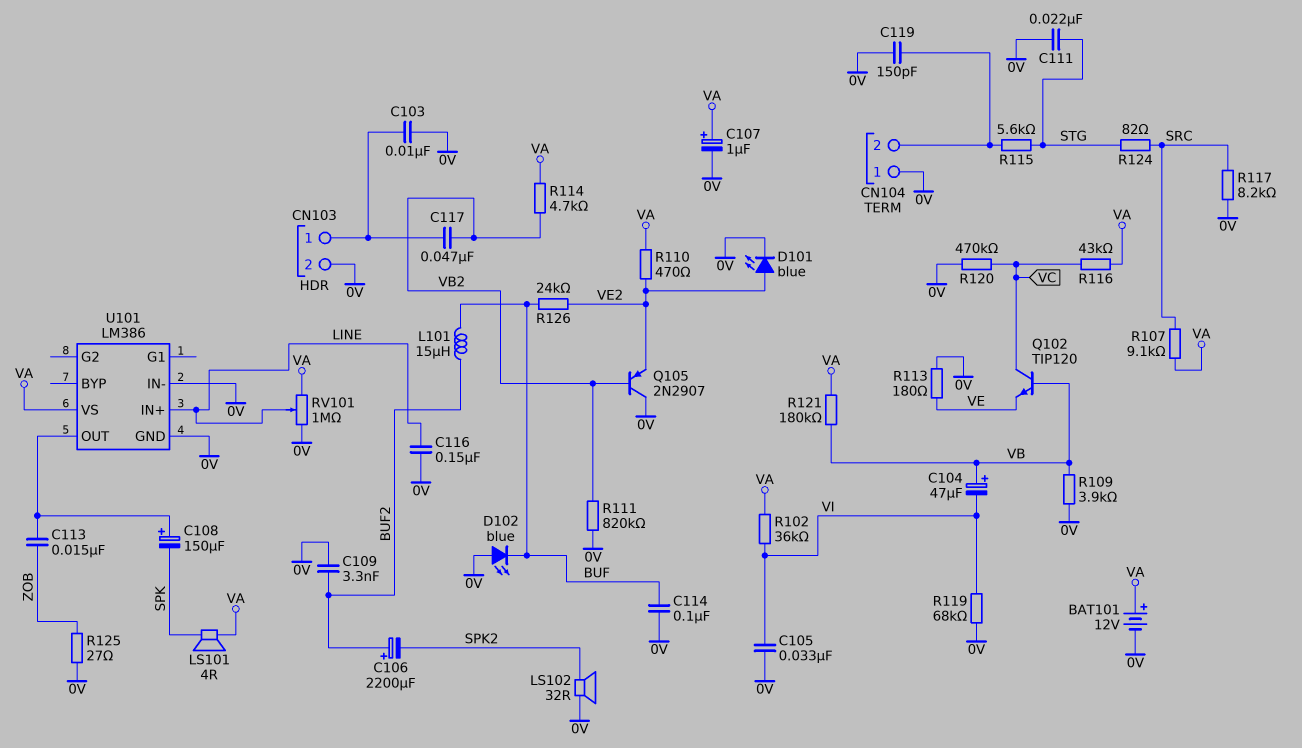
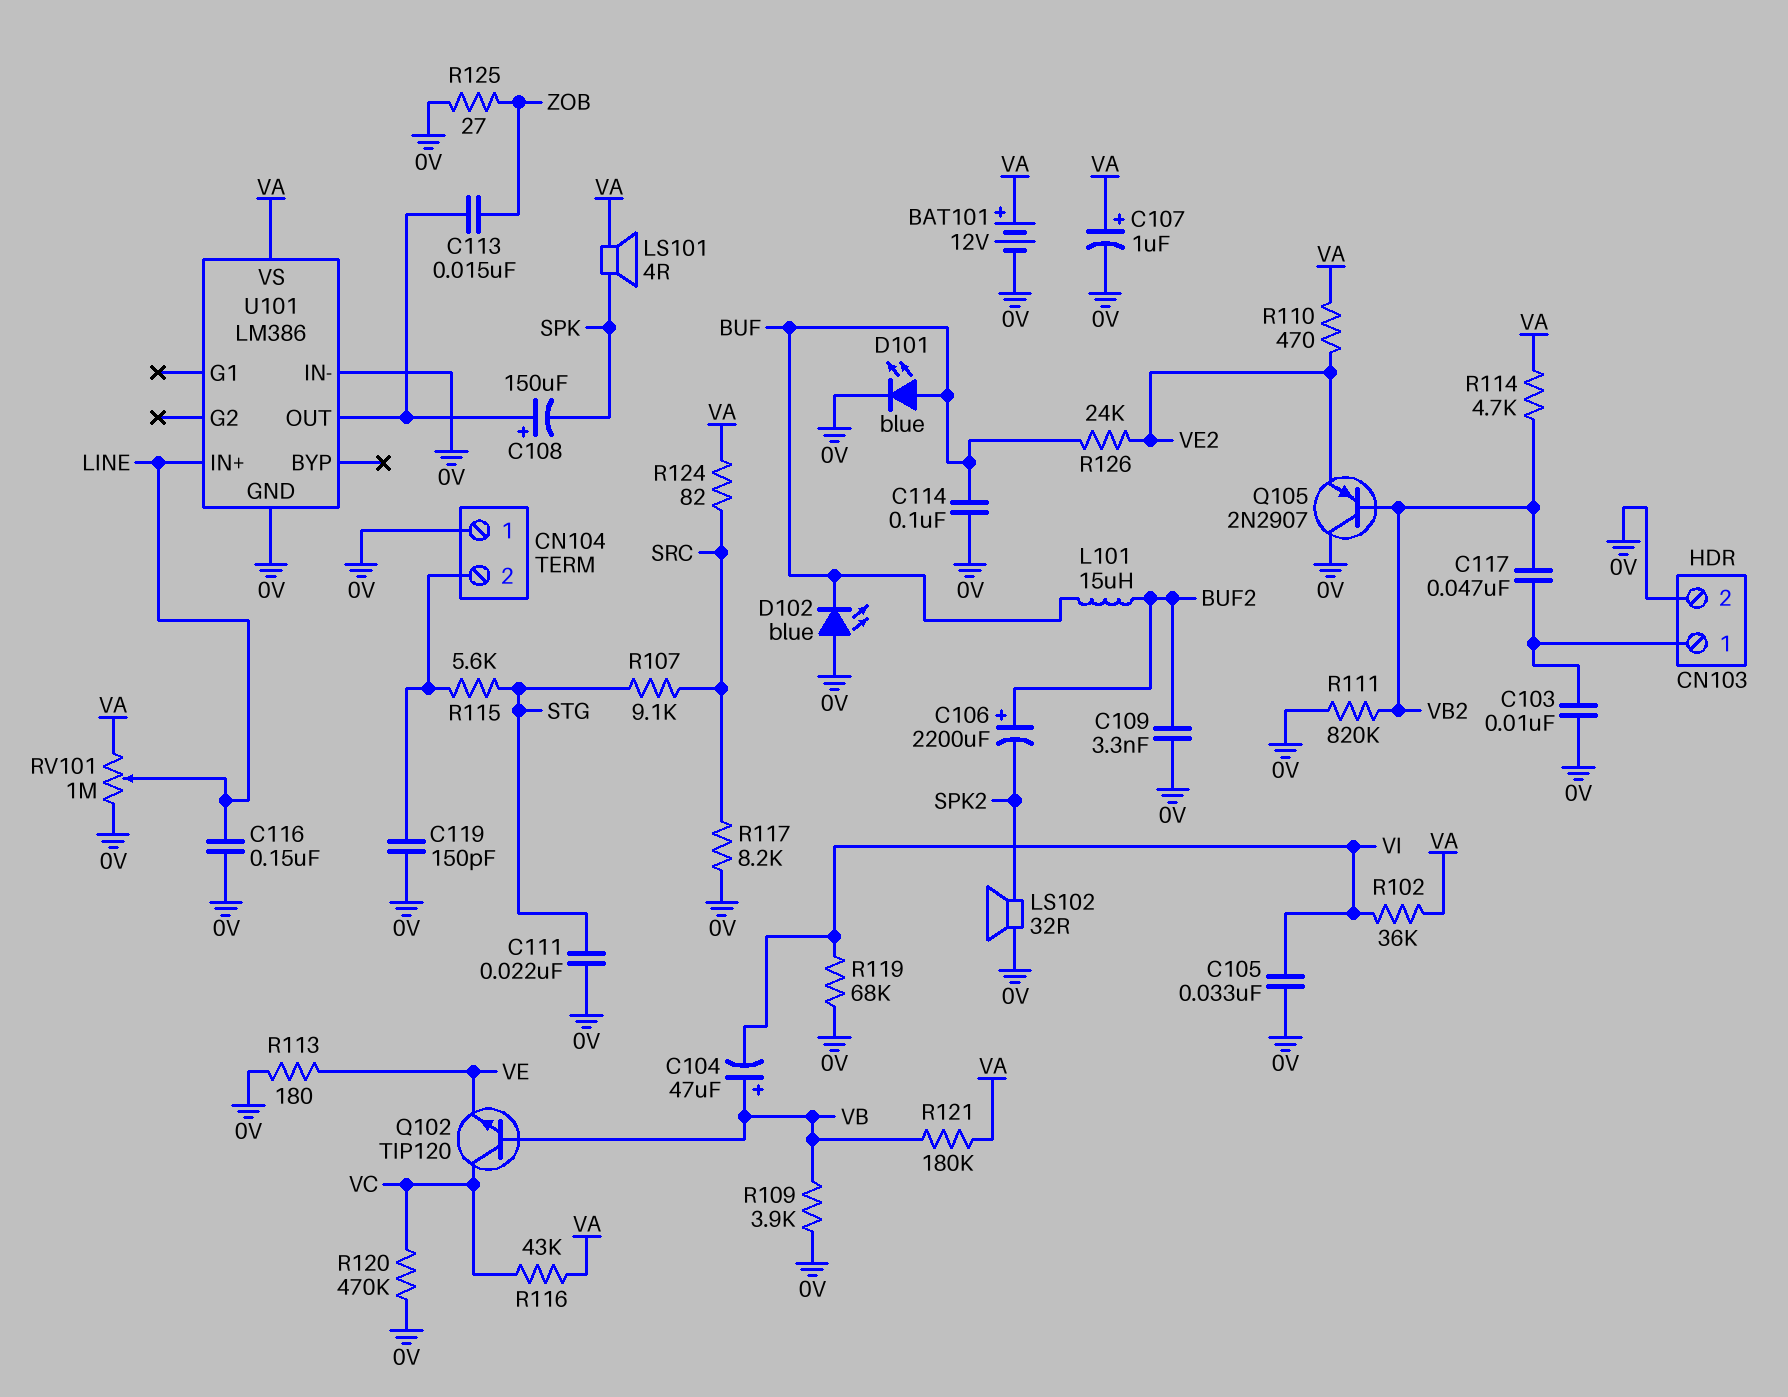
D101: LED blue (A VE2, K 0V) -> LED blue (A BUF, K 0V)
R107: 9.1k (SRC, VA) -> 9.1k (SRC, STG)
R124: 82 (SRC, STG) -> 82 (SRC, VA)

